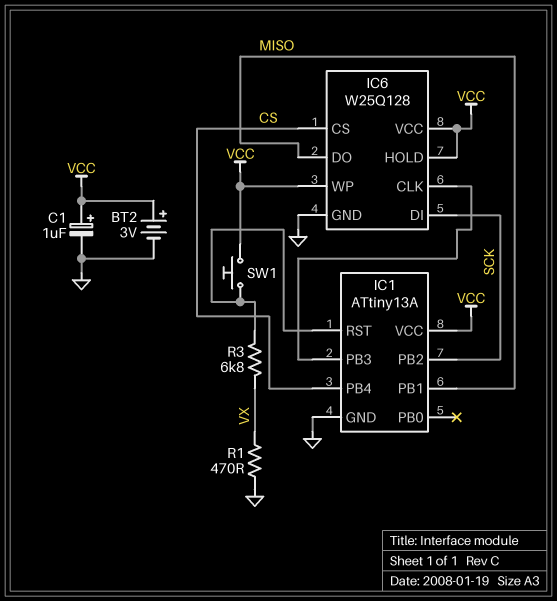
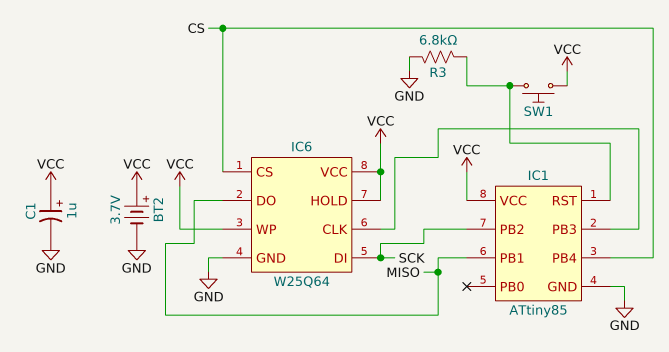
BT2: 3V (plus VCC, minus GND) -> 3.7V (plus VCC, minus GND)
IC1: ATtiny13A -> ATtiny85
IC6: W25Q128 -> W25Q64
R1: 470 (GND, VX) -> none
R3: 6.8k (IC1/RST, VX) -> 6.8k (GND, IC1/RST)

